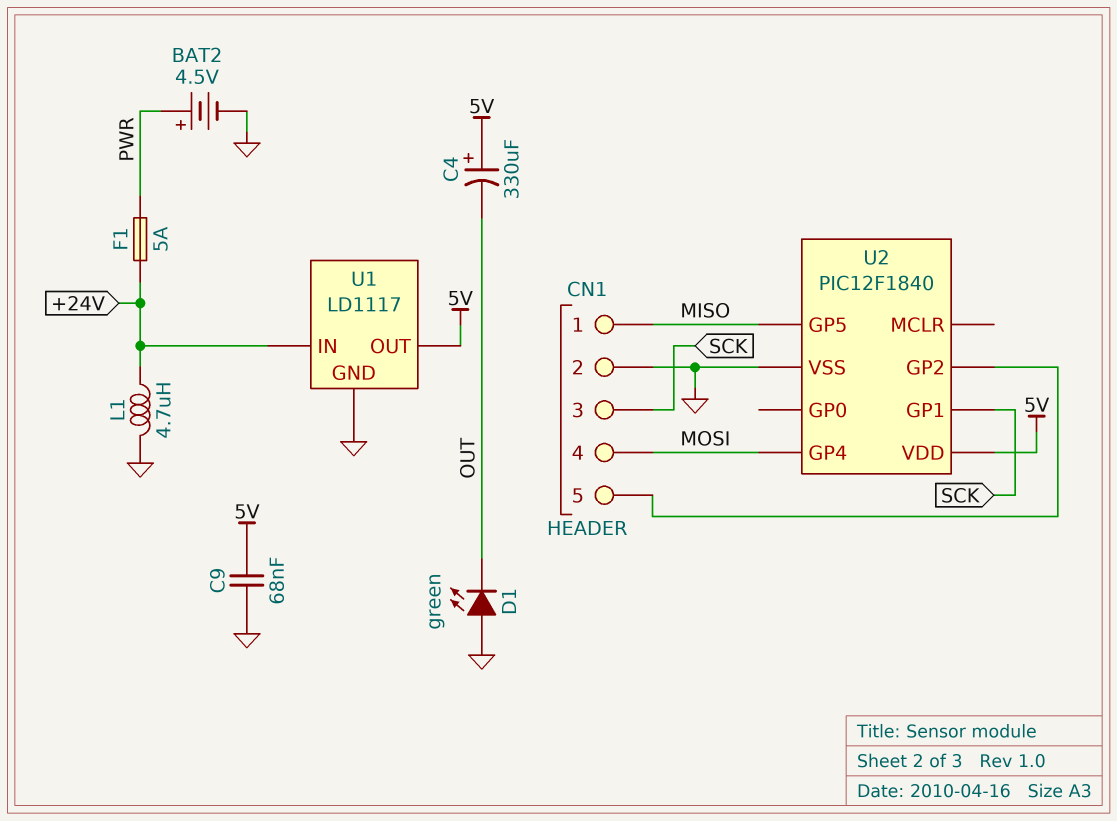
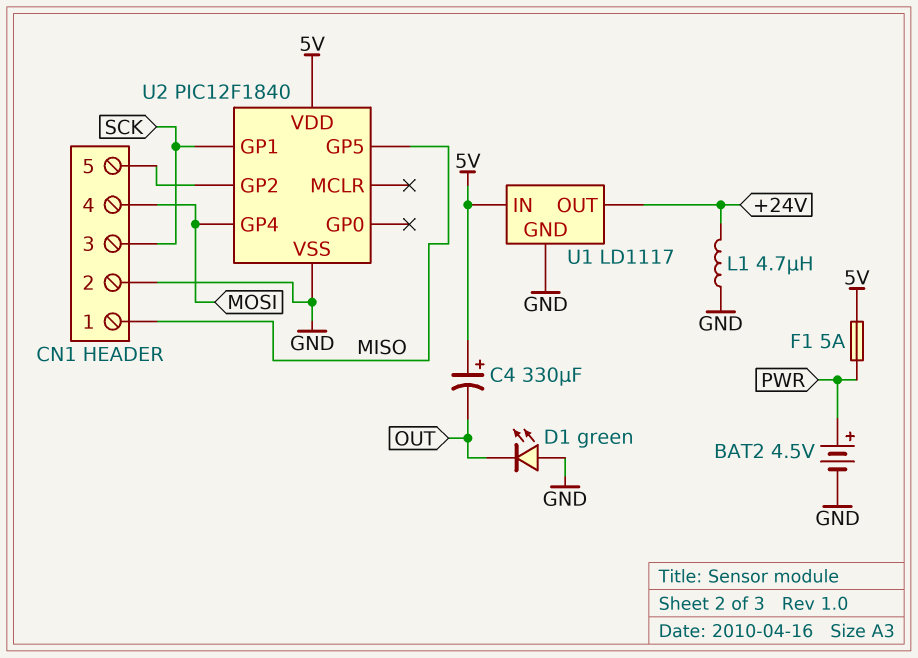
C9: 68nF (5V, GND) -> none
F1: 5A (+24V, PWR) -> 5A (5V, PWR)
U1 pin IN: +24V -> 5V
U1 pin OUT: 5V -> +24V

